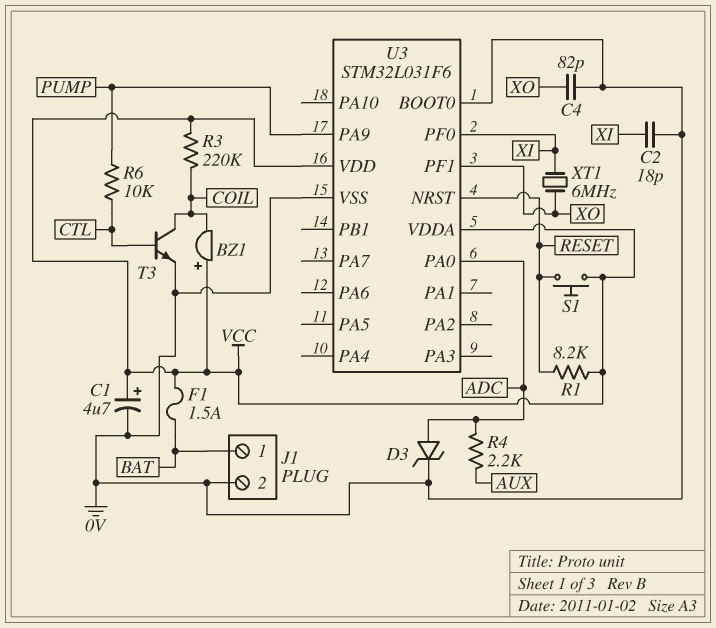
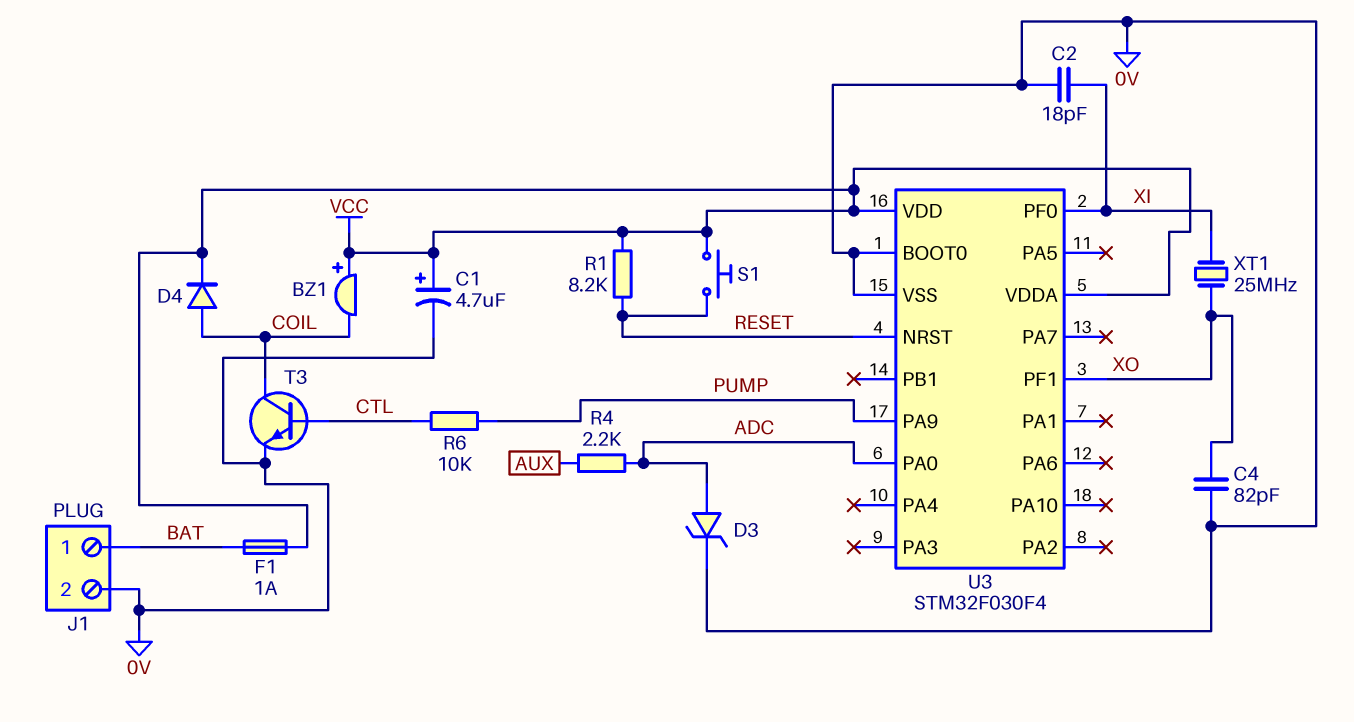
D4: none -> diode (A COIL, K VCC)
F1: 1.5A (BAT, VCC) -> 1A (BAT, VCC)
R3: 220k (COIL, VCC) -> none
U3: STM32L031F6 -> STM32F030F4
XT1: 6MHz (XI, XO) -> 25MHz (XI, XO)

